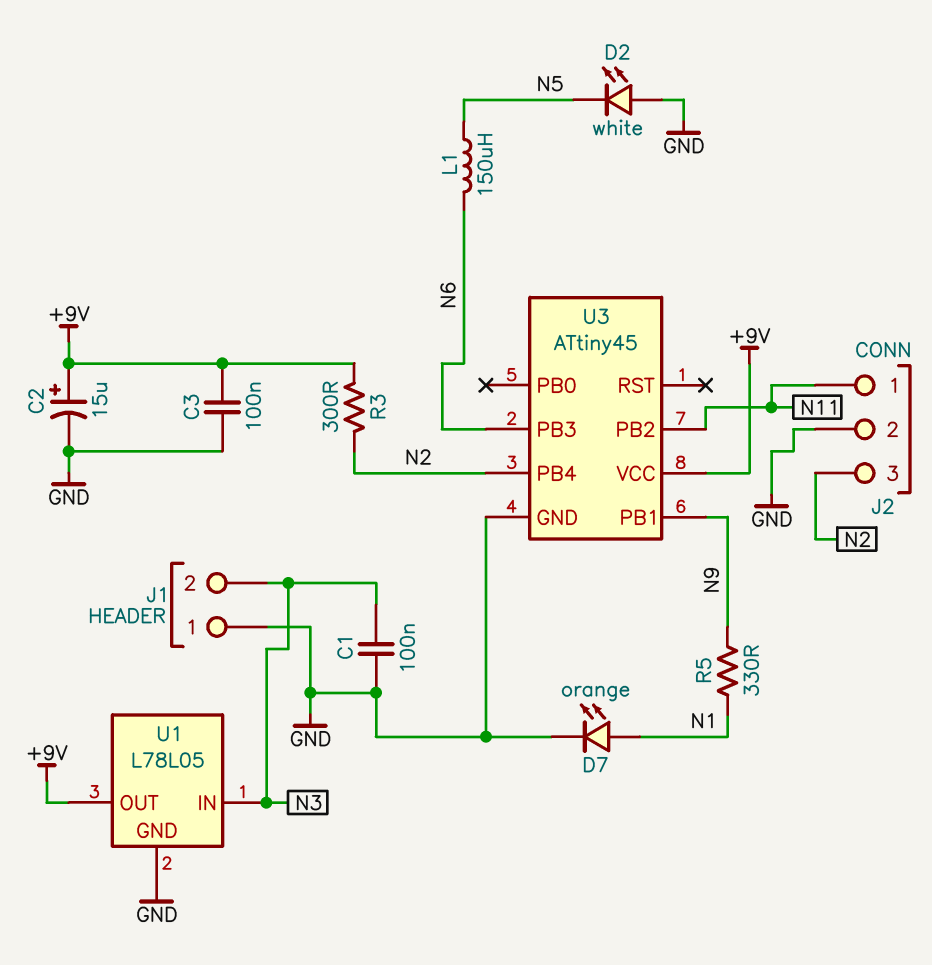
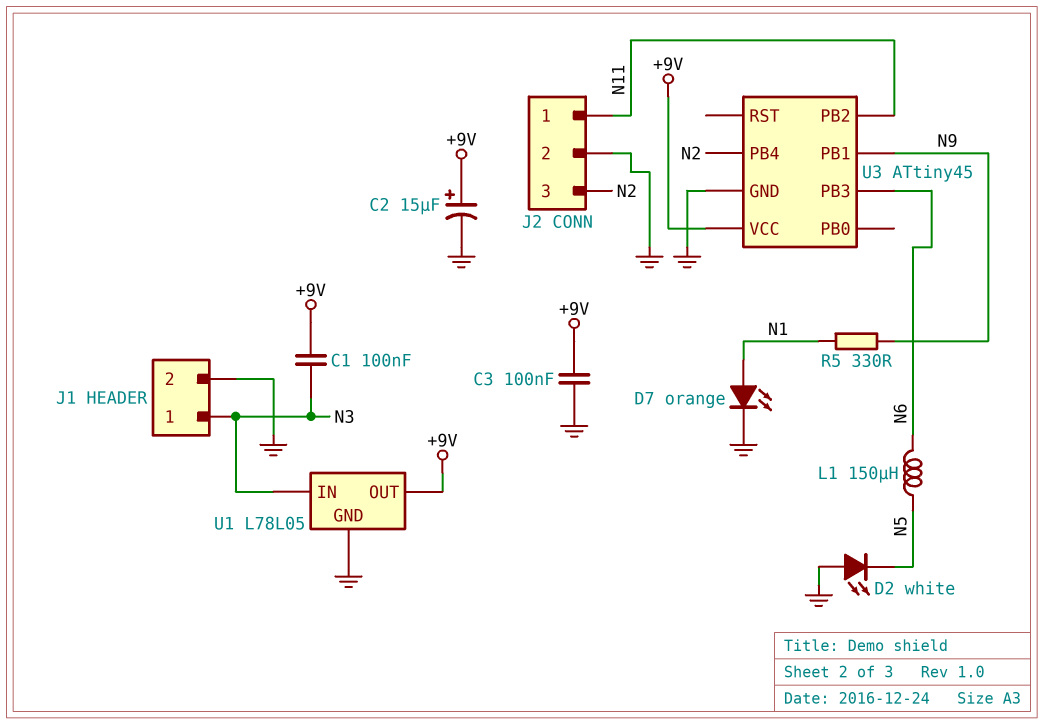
C1: 100nF (GND, N3) -> 100nF (+9V, N3)
J1 pin 1: GND -> N3
J1 pin 2: N3 -> GND
R3: 300 (+9V, N2) -> none

